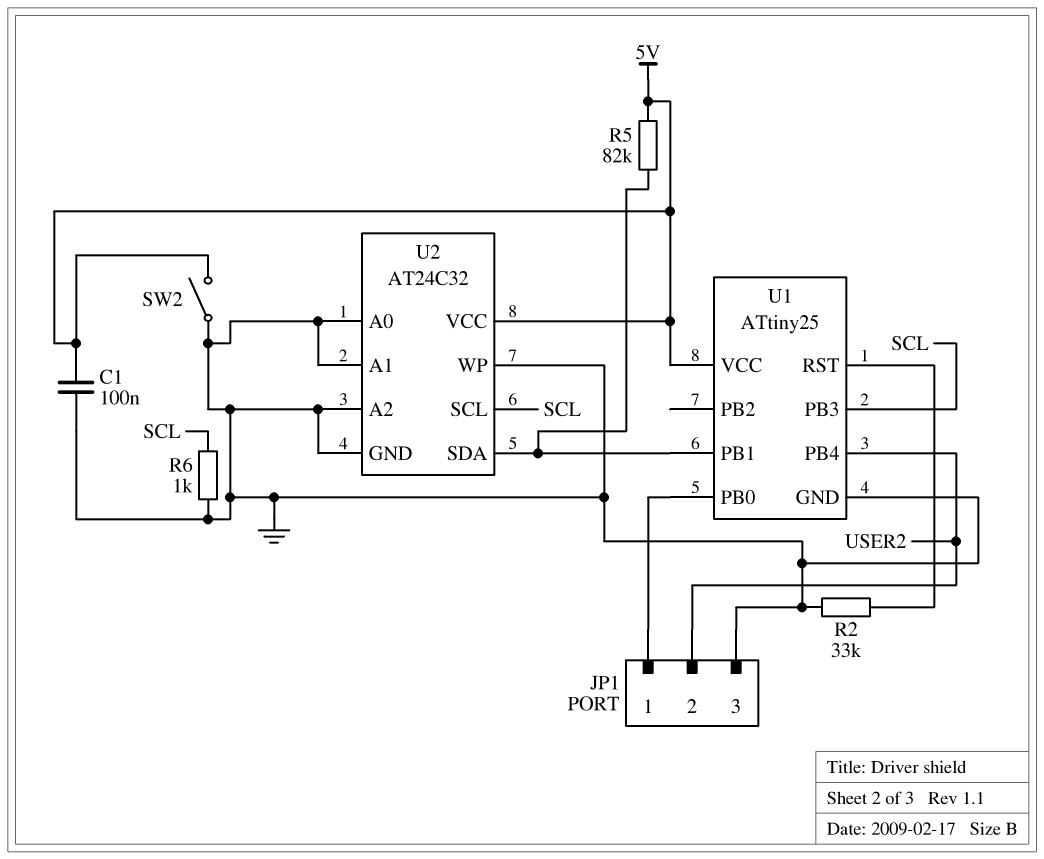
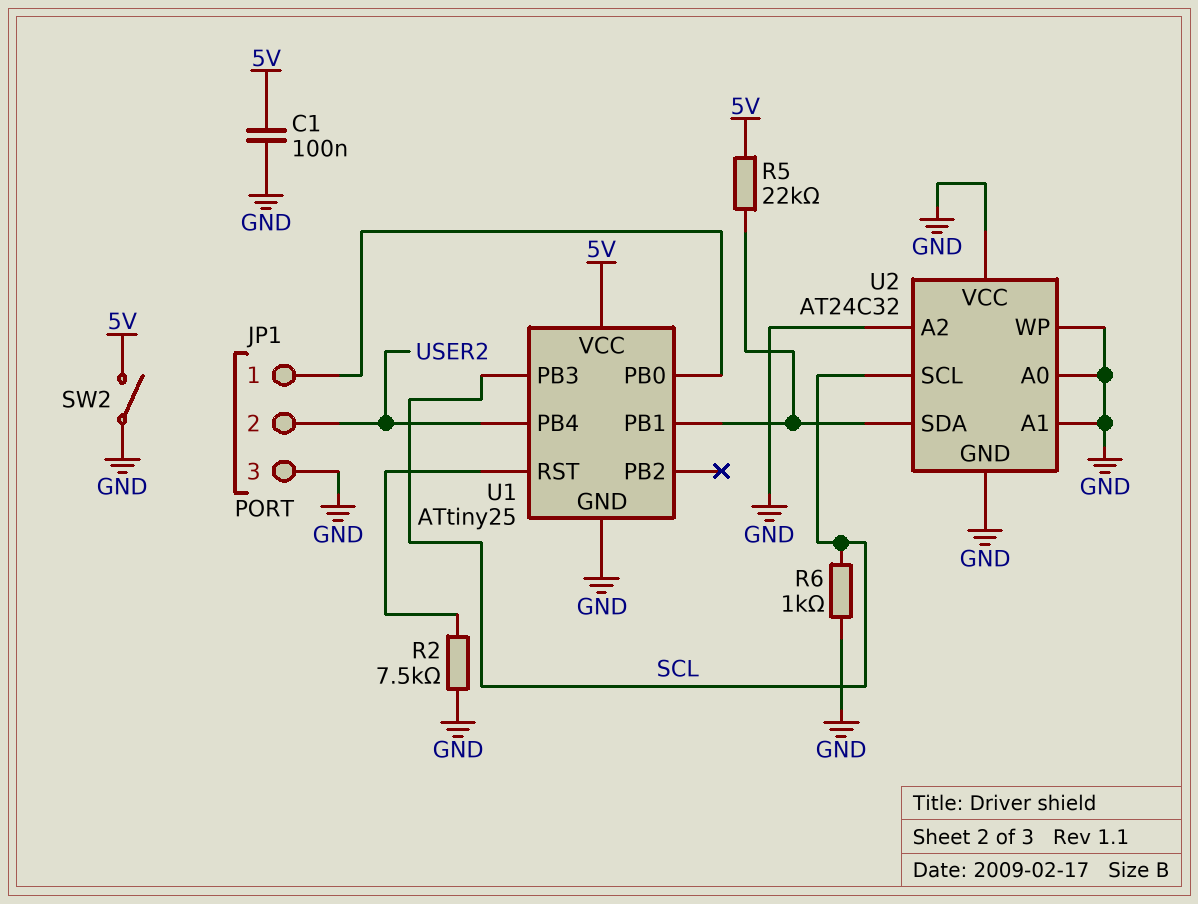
R2: 33k (GND, U1/RST) -> 7.5k (GND, U1/RST)
R5: 82k (5V, U1/PB1) -> 22k (5V, U1/PB1)
U2 pin VCC: 5V -> GND

